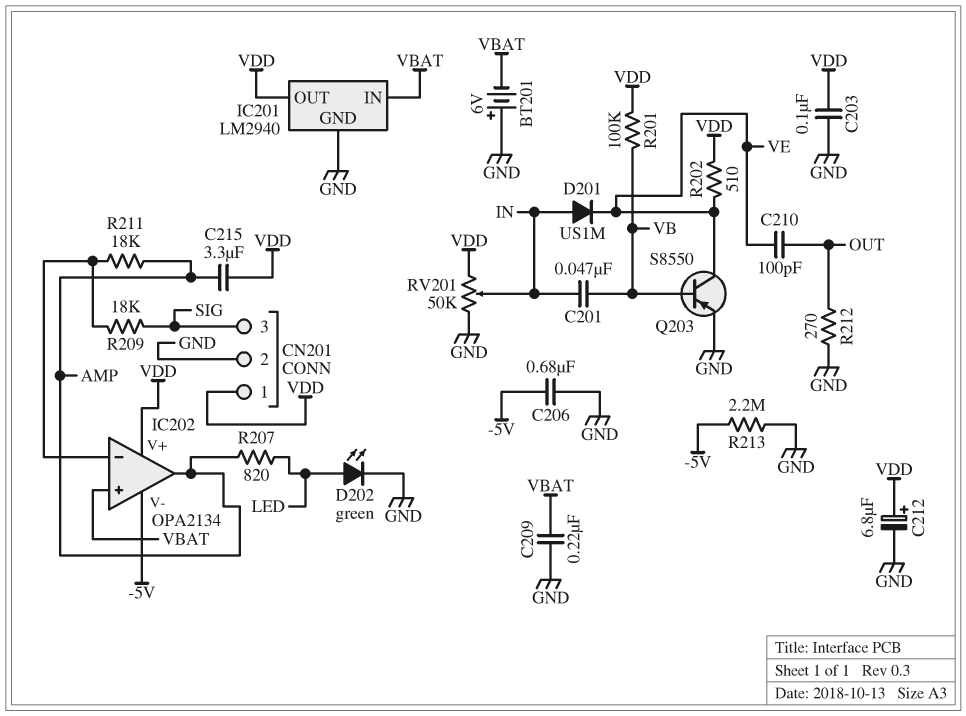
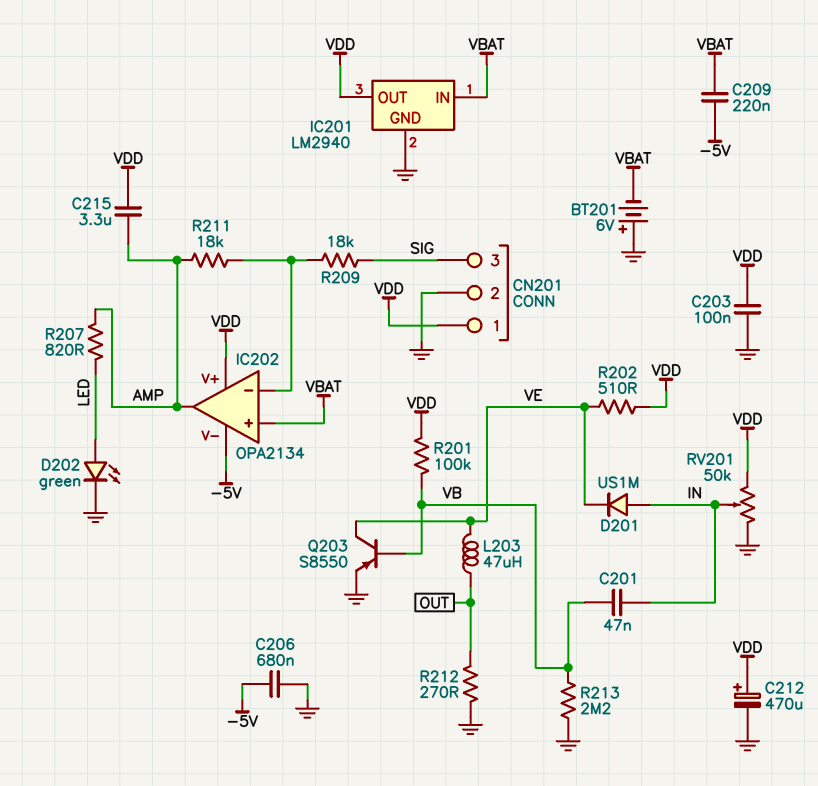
C209: 220nF (GND, VBAT) -> 220nF (-5V, VBAT)
C210: 100pF (OUT, VE) -> none
C212: 6.8uF (plus VDD, minus GND) -> 470uF (plus VDD, minus GND)
L203: none -> 47uH (OUT, VE)
R213: 2.2M (-5V, GND) -> 2.2M (GND, VB)

